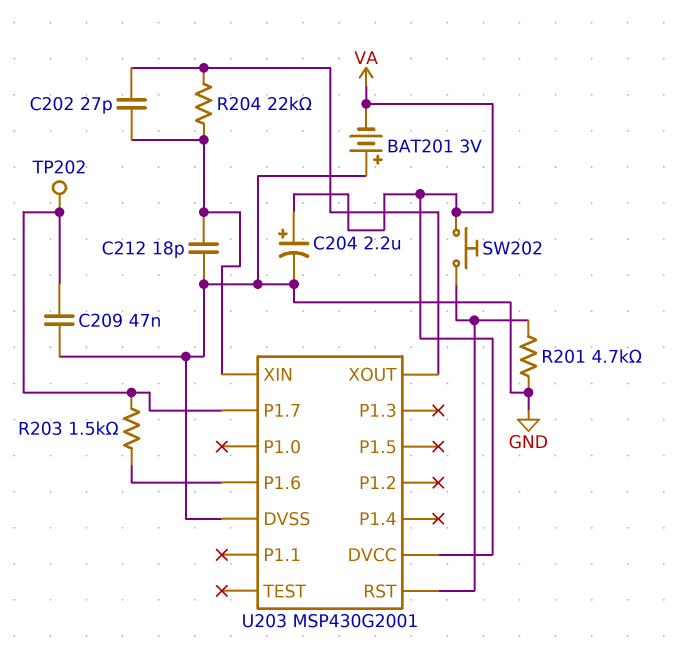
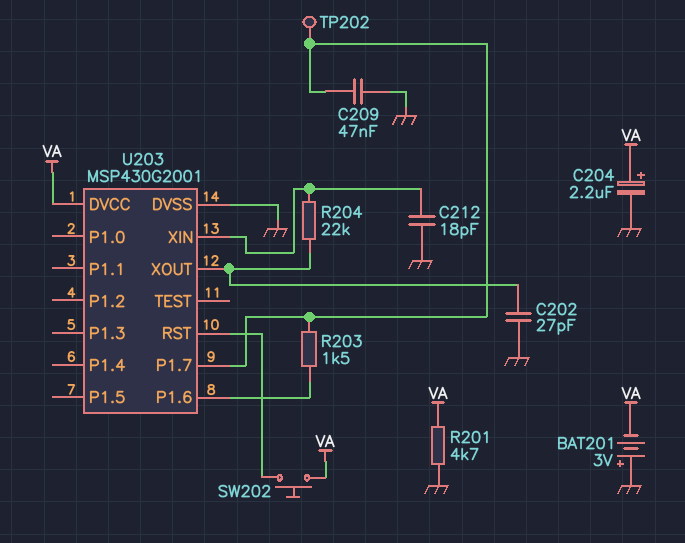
C202: 27pF (U203/XIN, U203/XOUT) -> 27pF (GND, U203/XOUT)
R201: 4.7k (GND, U203/RST) -> 4.7k (GND, VA)

